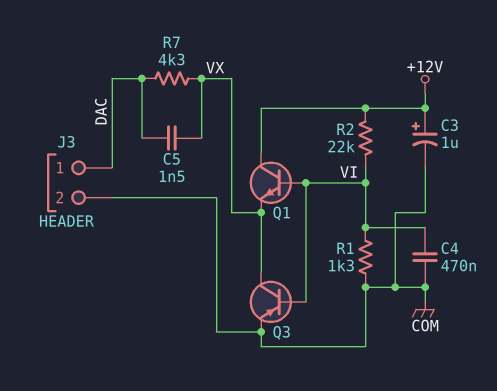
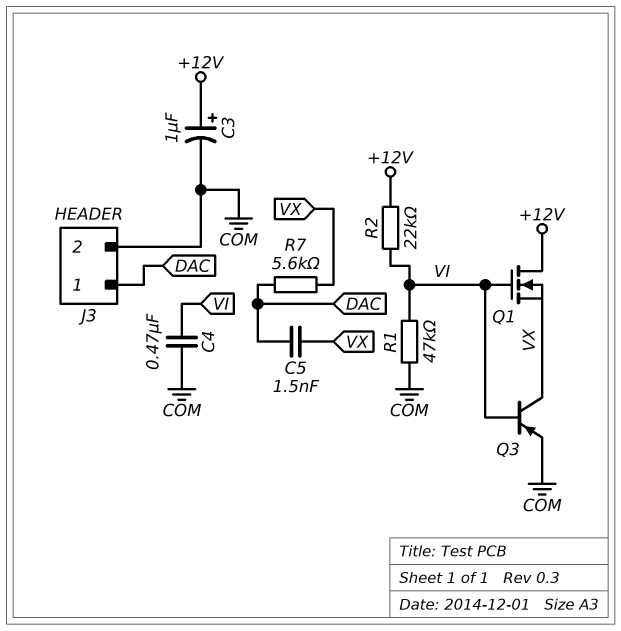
Q1: NPN (B VI, C +12V, E VX) -> NMOS (G VI, D +12V, S VX)
R1: 1.3k (COM, VI) -> 47k (COM, VI)
R7: 4.3k (DAC, VX) -> 5.6k (DAC, VX)

